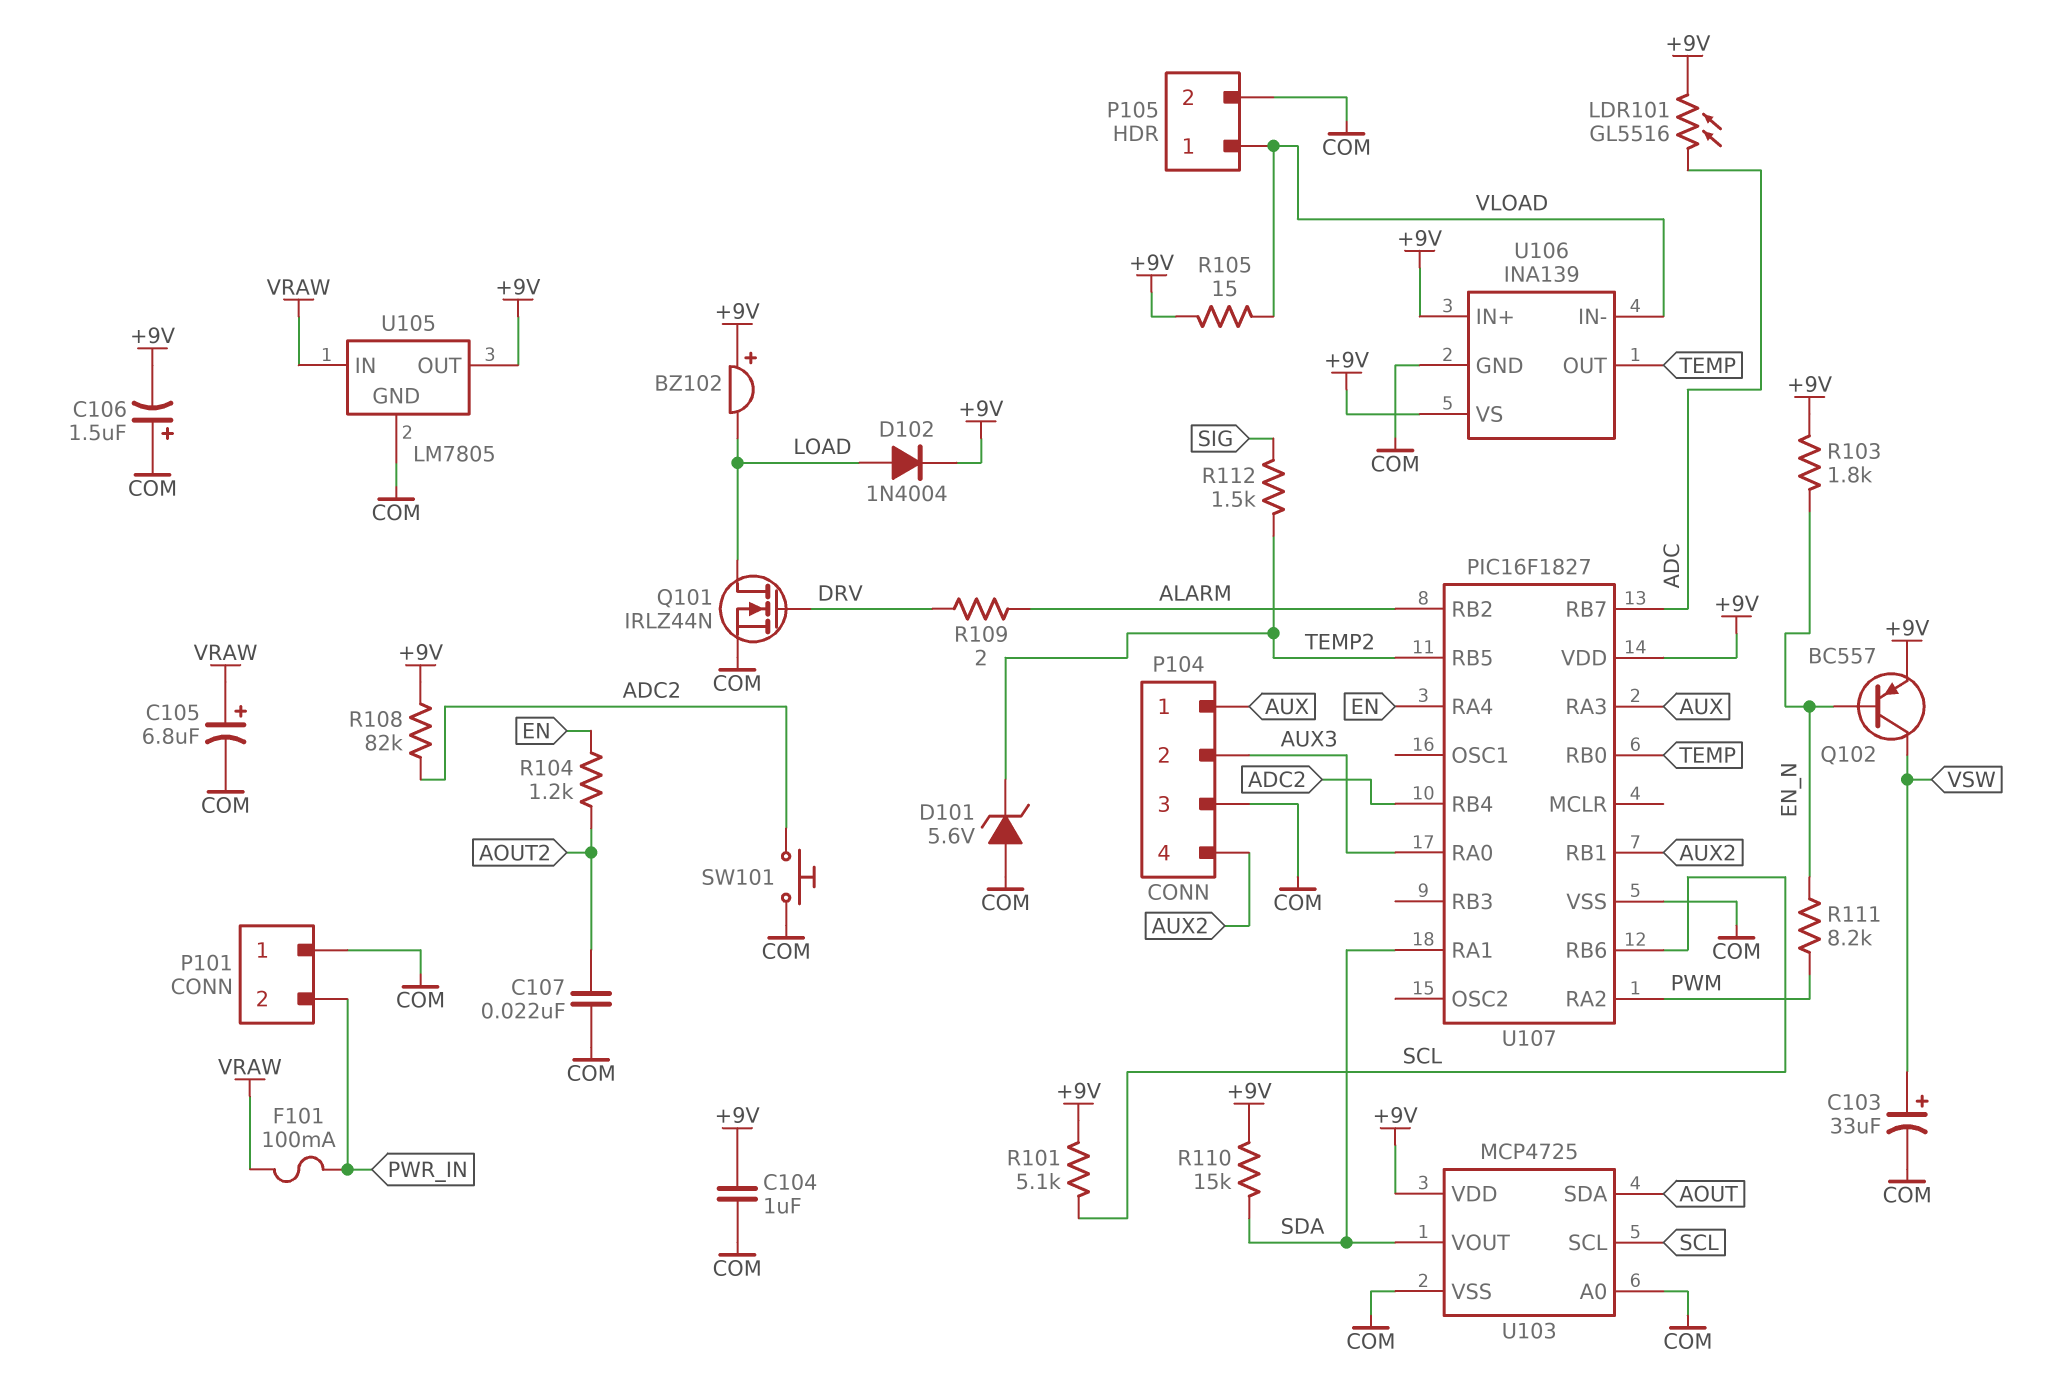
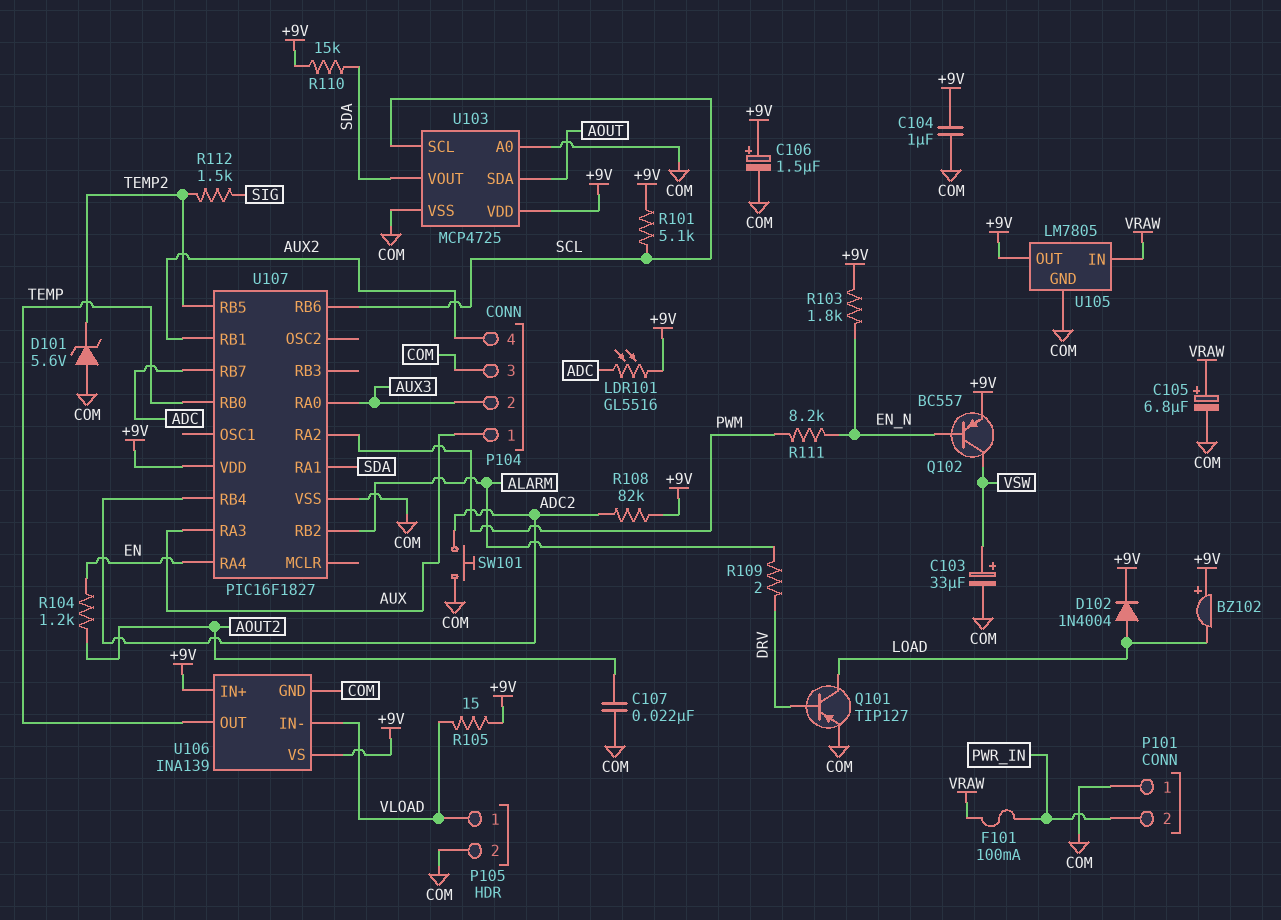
C106: 1.5uF (plus COM, minus +9V) -> 1.5uF (plus +9V, minus COM)
Q101: NMOS IRLZ44N (G DRV, D LOAD, S COM) -> PNP TIP127 (B DRV, C LOAD, E COM)

